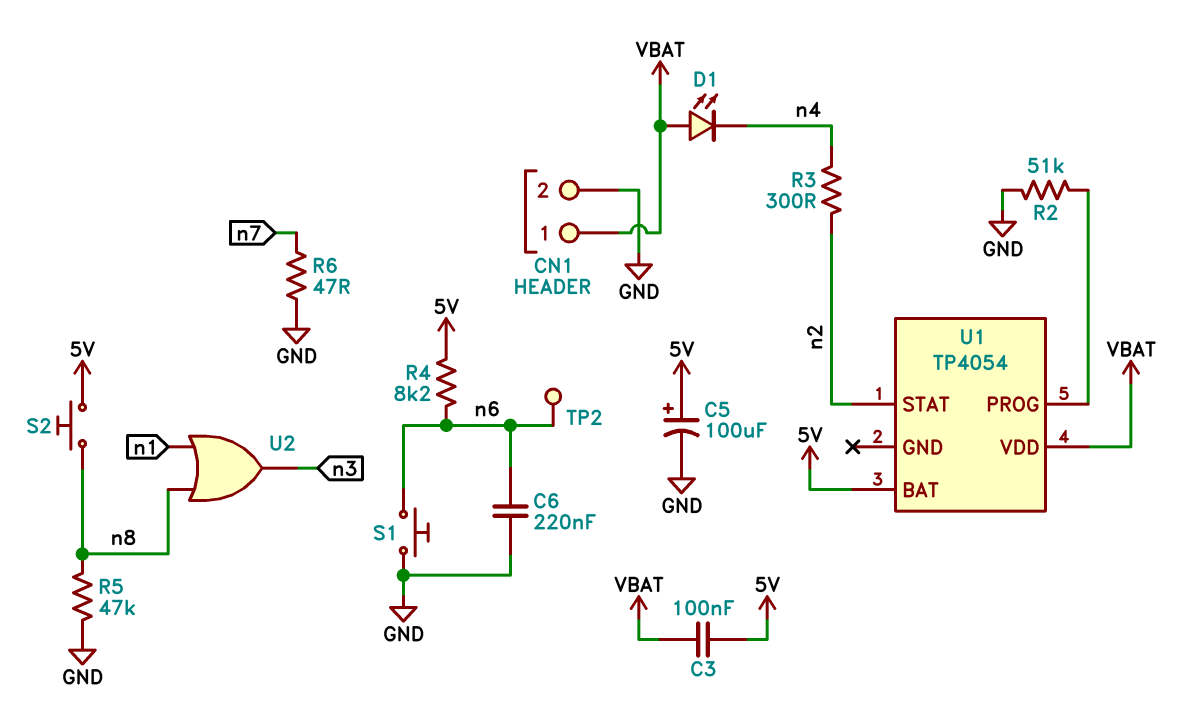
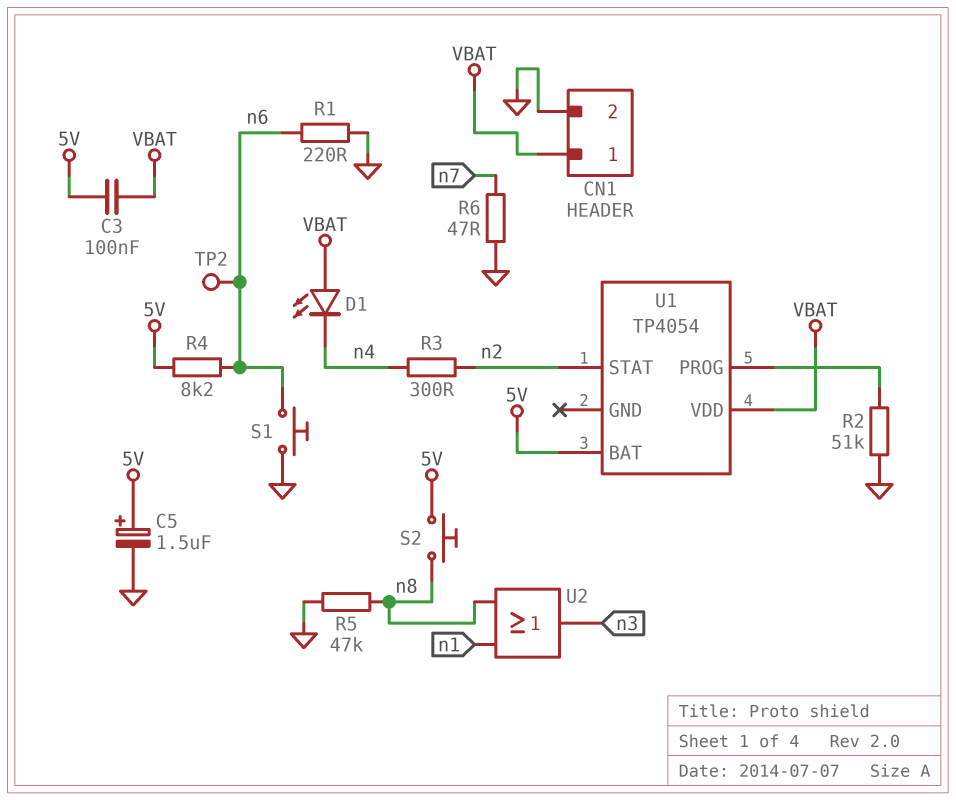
C5: 100uF (plus 5V, minus GND) -> 1.5uF (plus 5V, minus GND)
C6: 220nF (GND, n6) -> none
R1: none -> 220 (GND, n6)

